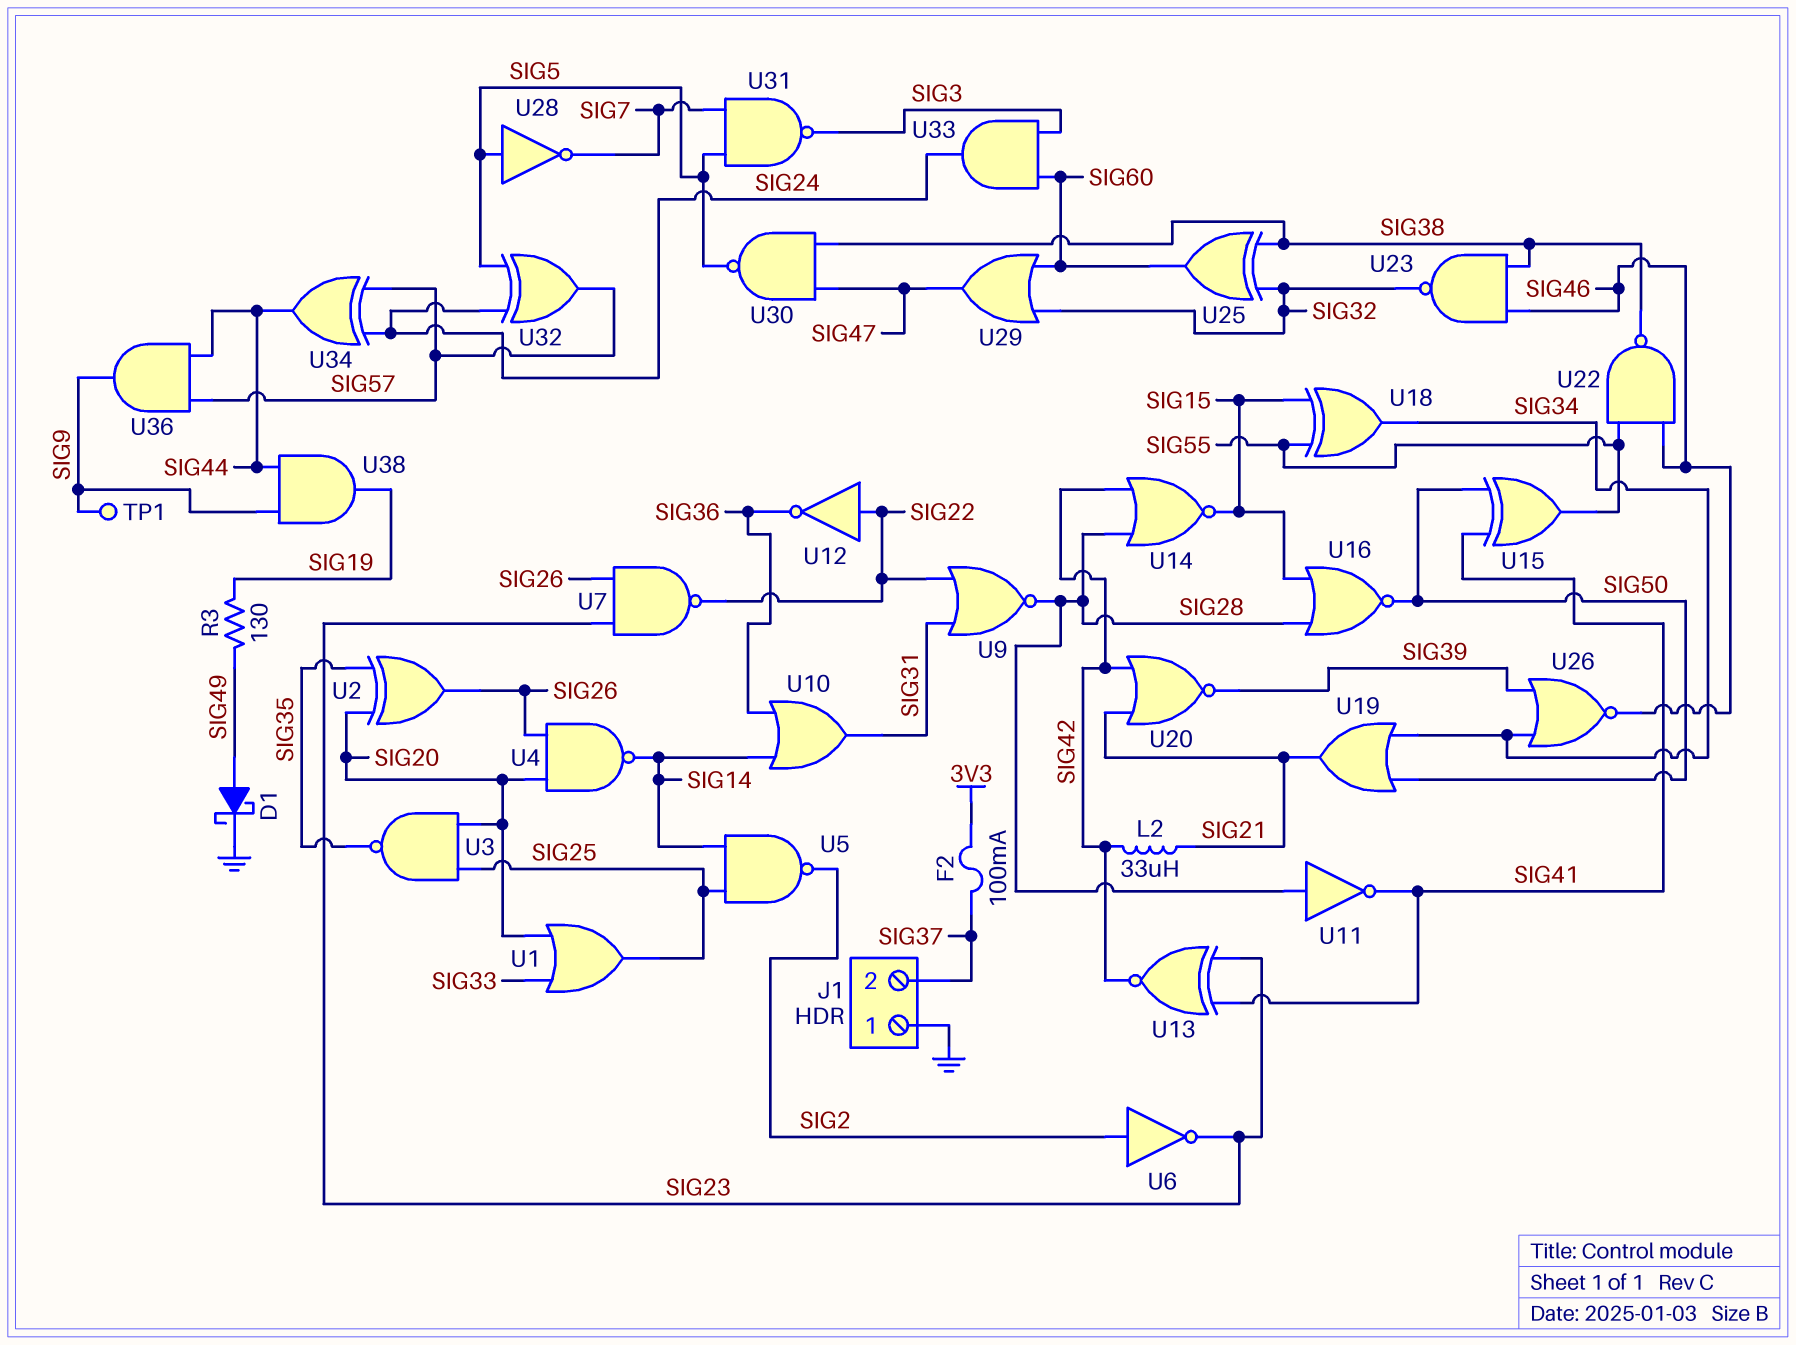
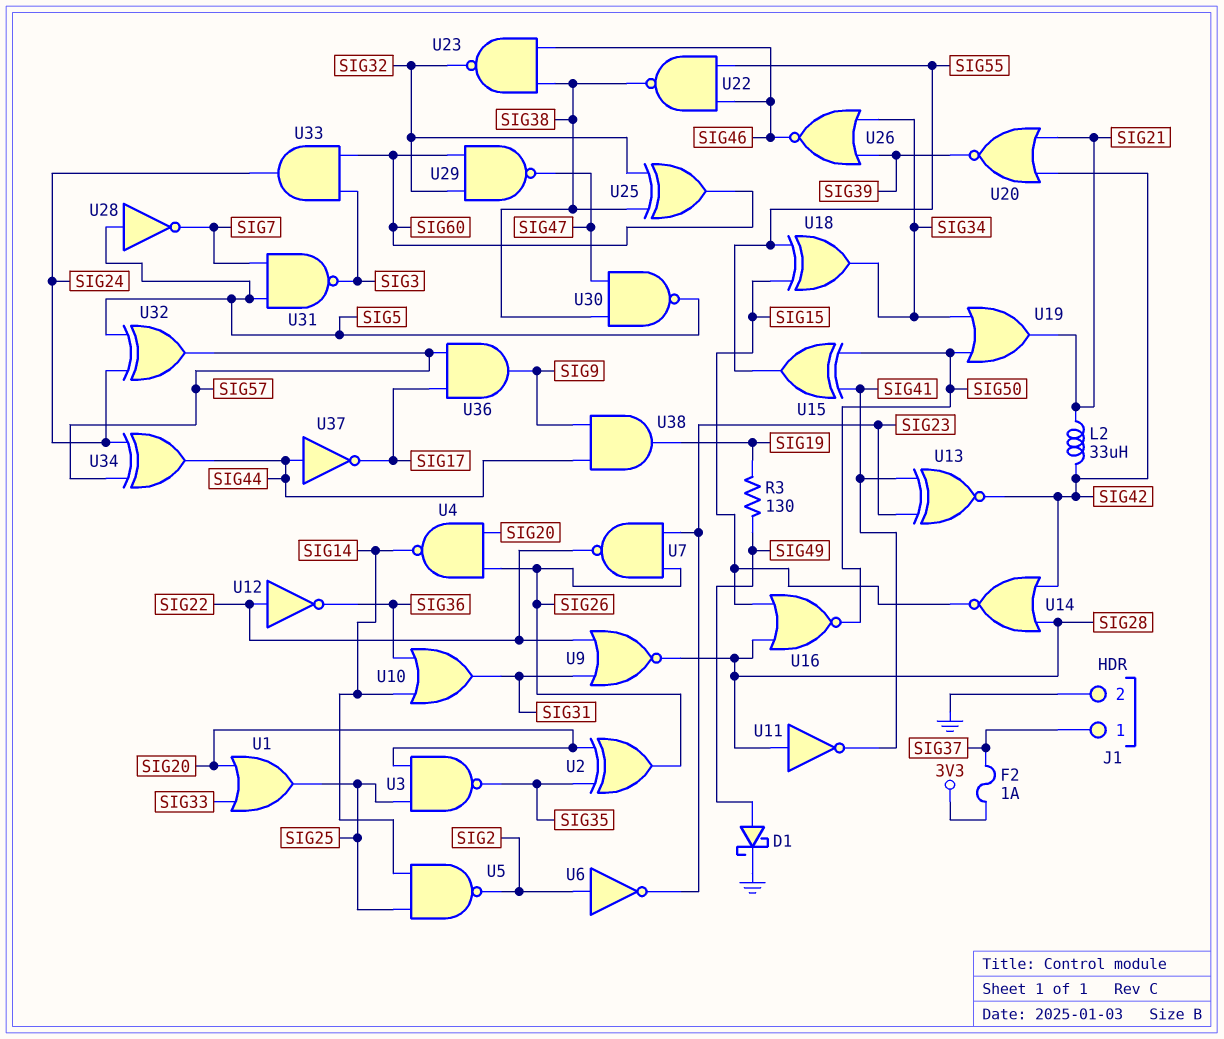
F2: 100mA (3V3, SIG37) -> 1A (3V3, SIG37)
J1 pin 1: GND -> SIG37
J1 pin 2: SIG37 -> GND
TP1: test point (SIG9) -> none
U29: OR (in SIG32, in SIG60, out SIG47) -> NAND (in SIG32, in SIG60, out SIG47)
U36: AND (in SIG44, in SIG57, out SIG9) -> AND (in SIG17, in SIG57, out SIG9)
U37: none -> NOT (in SIG44, out SIG17)

